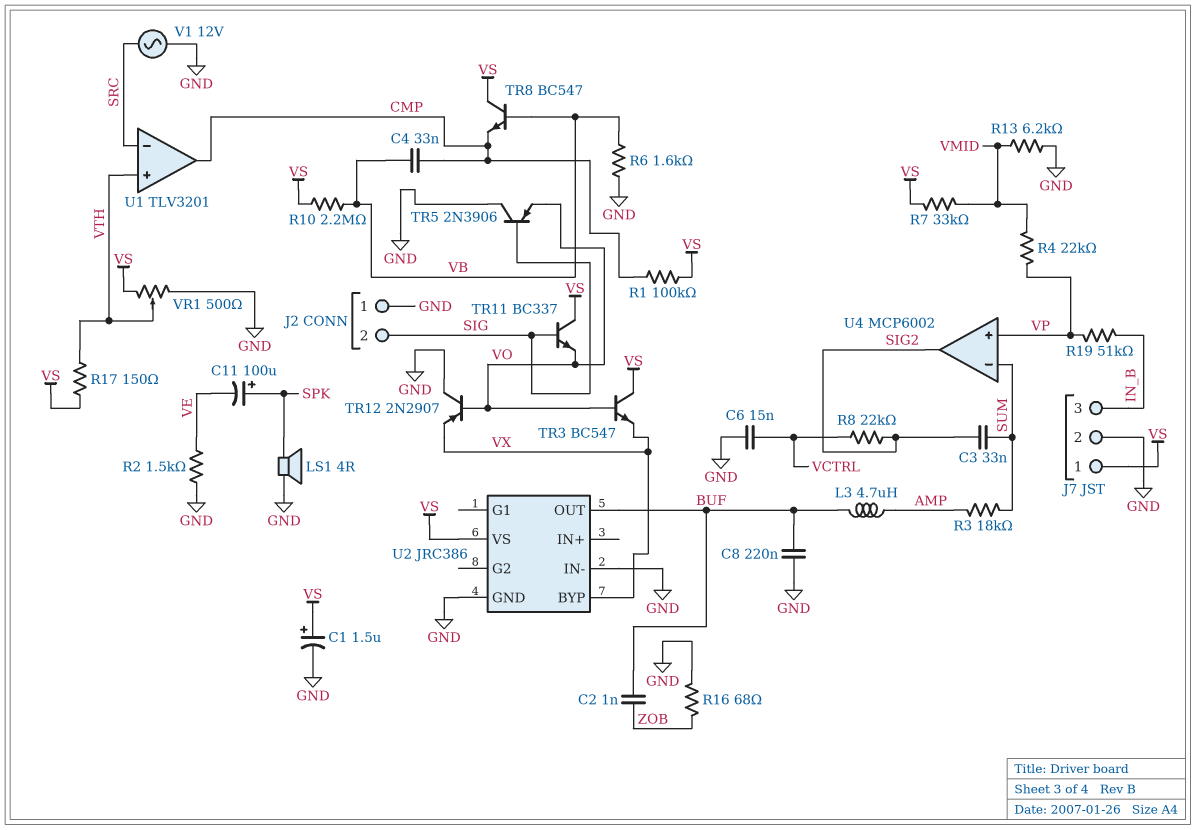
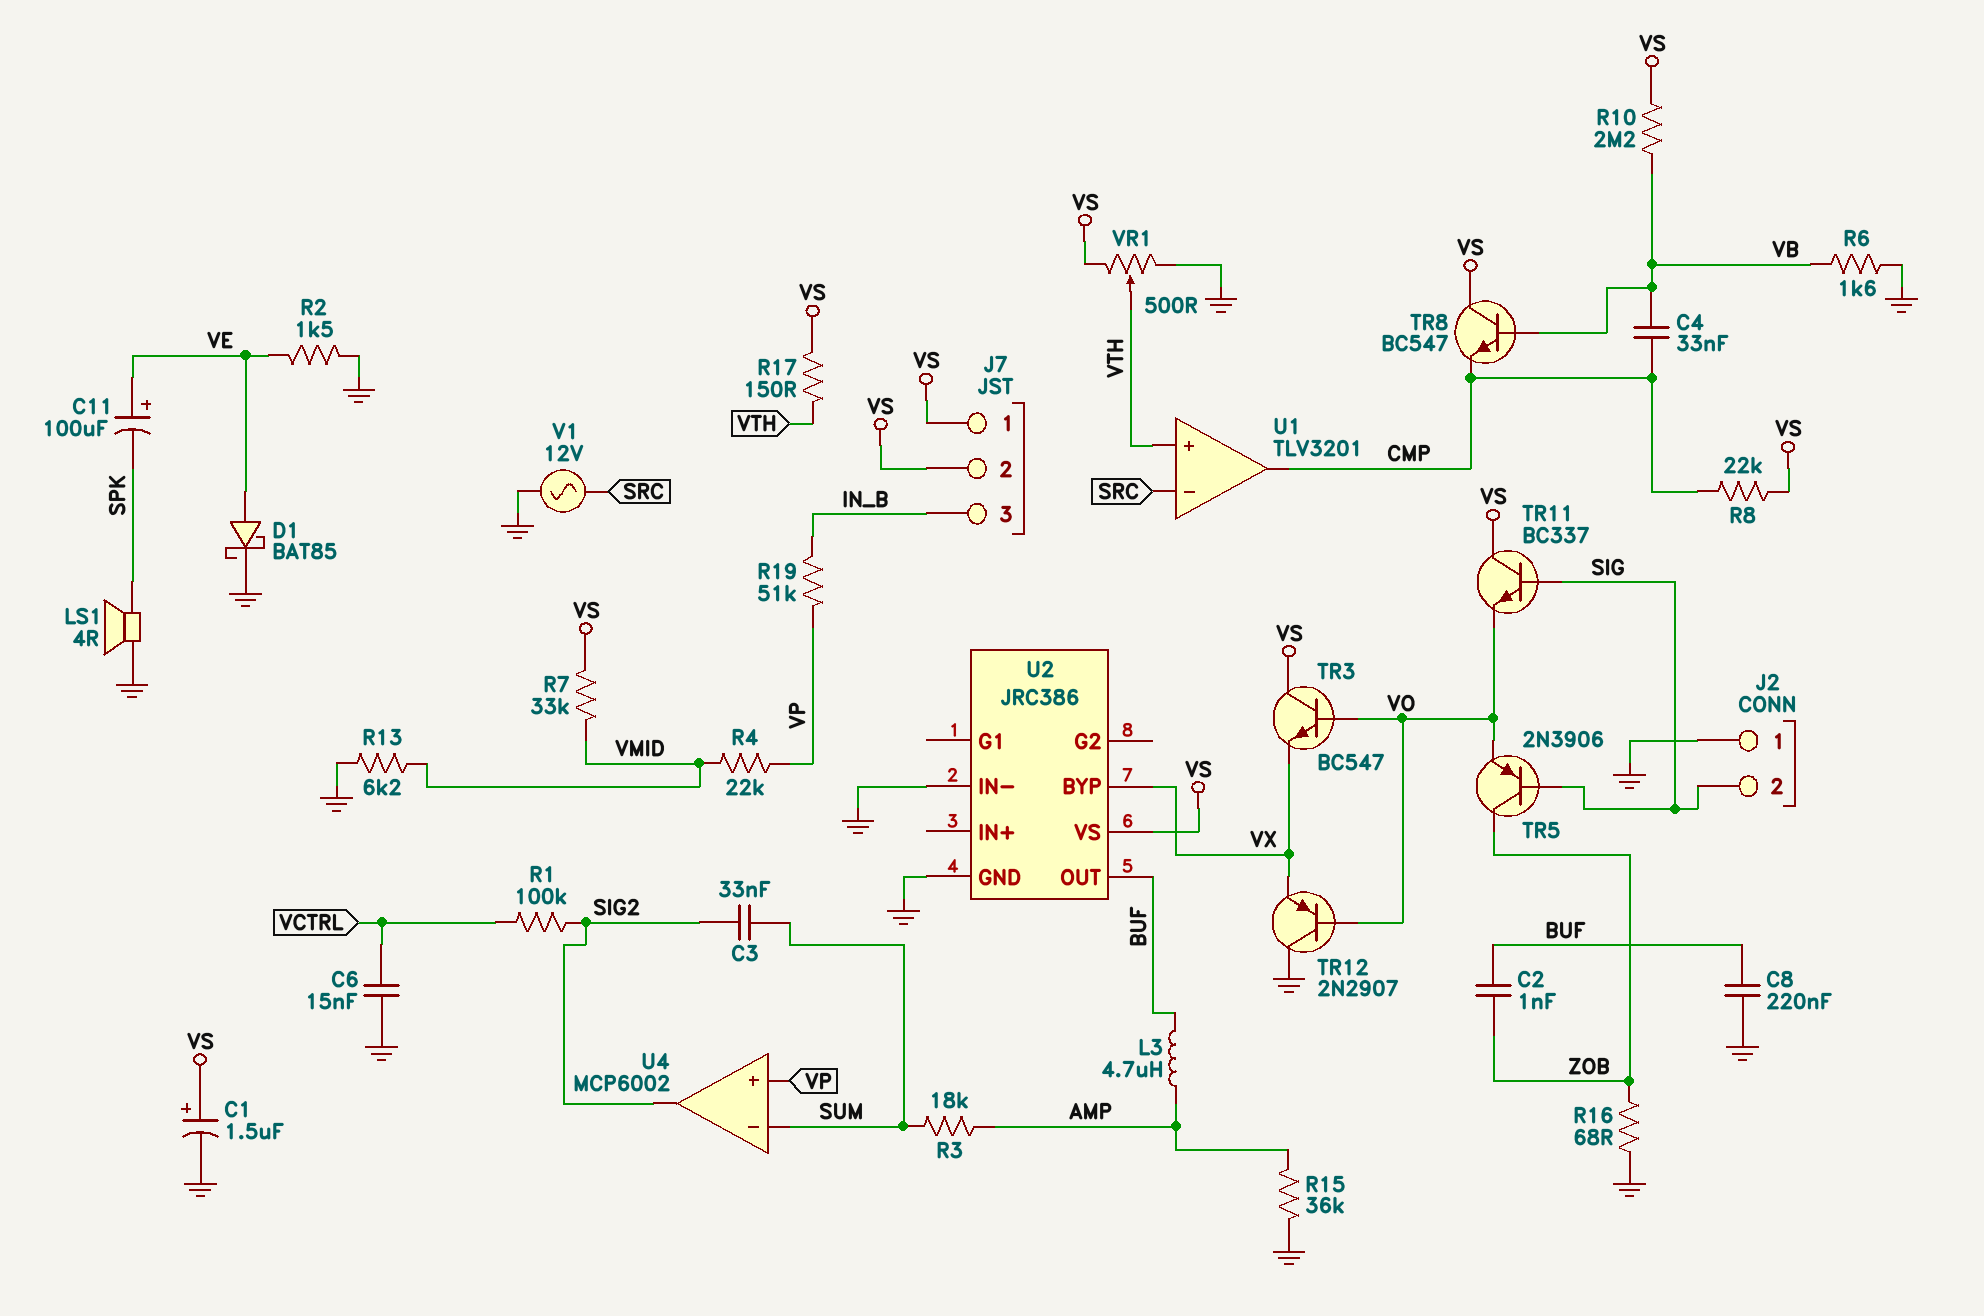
C11: 100uF (plus SPK, minus VE) -> 100uF (plus VE, minus SPK)
D1: none -> schottky BAT85 (A VE, K GND)
J7 pin 2: GND -> VS
R1: 100k (CMP, VS) -> 100k (SIG2, VCTRL)
R8: 22k (SIG2, VCTRL) -> 22k (CMP, VS)
R15: none -> 36k (AMP, GND)
TR5: PNP 2N3906 (B SIG, C GND, E VO) -> PNP 2N3906 (B SIG, C ZOB, E VO)

